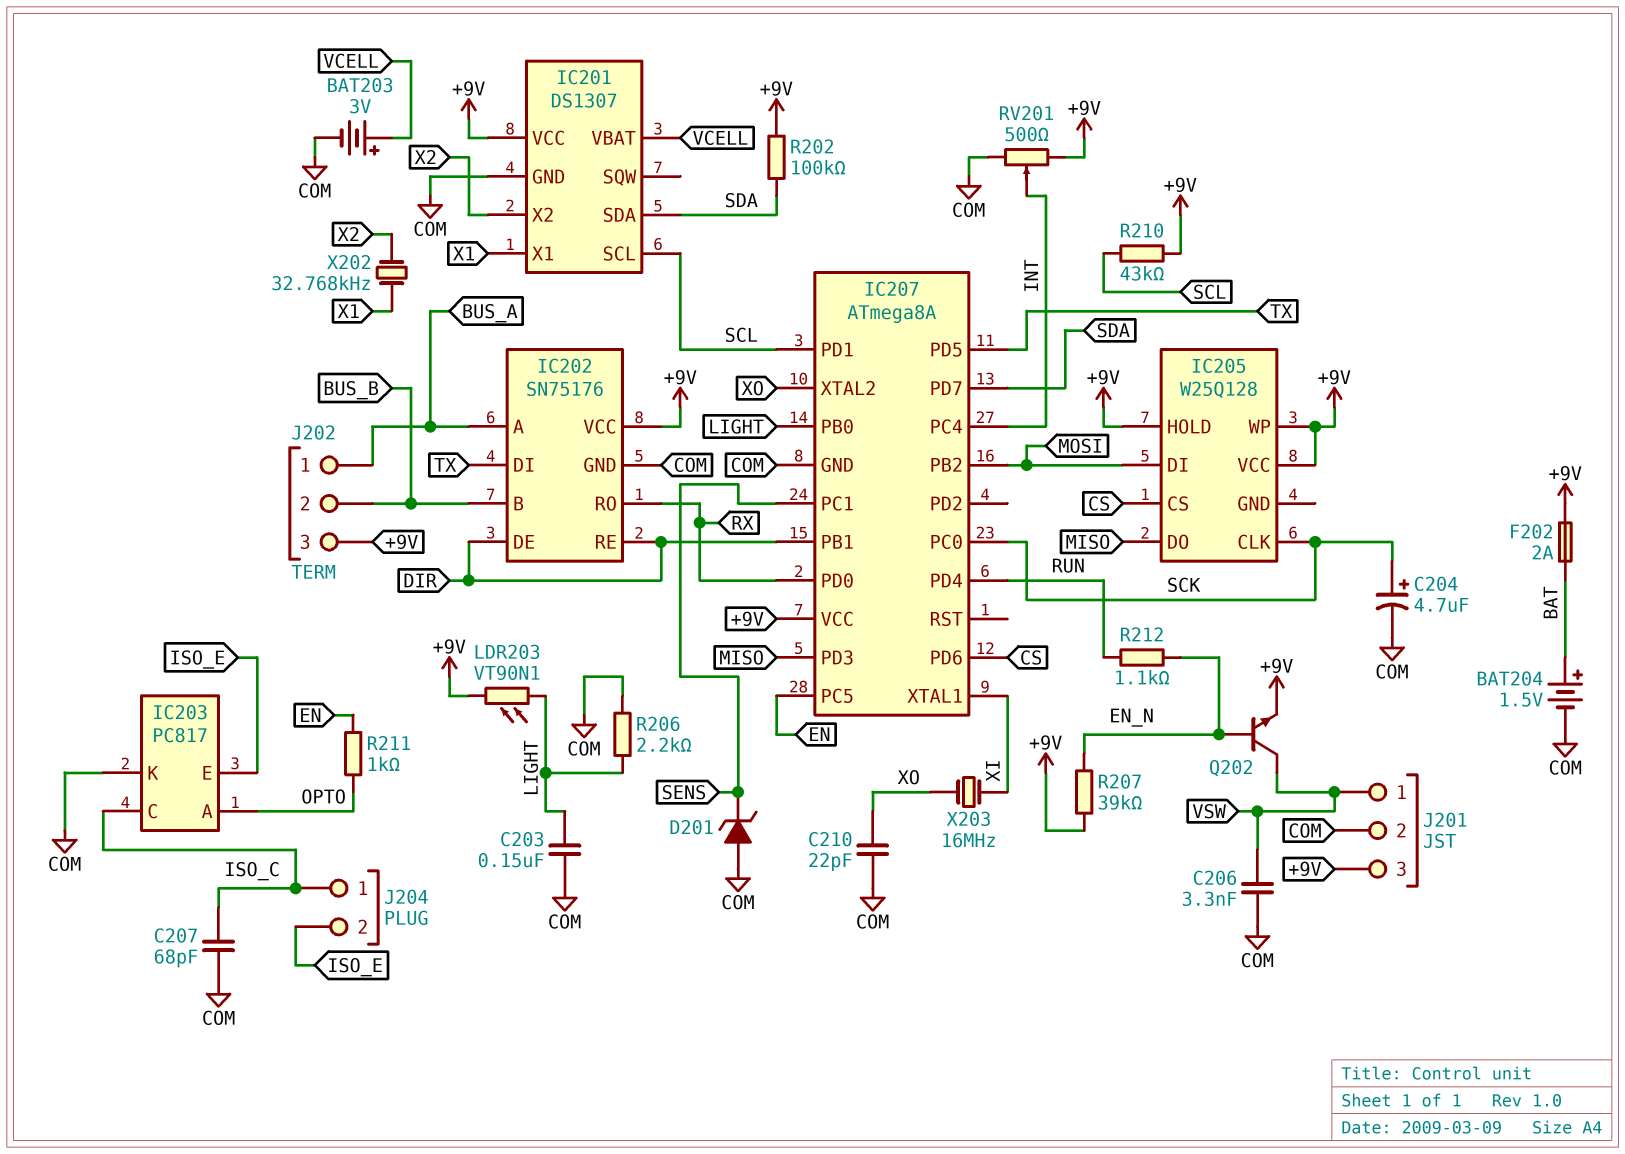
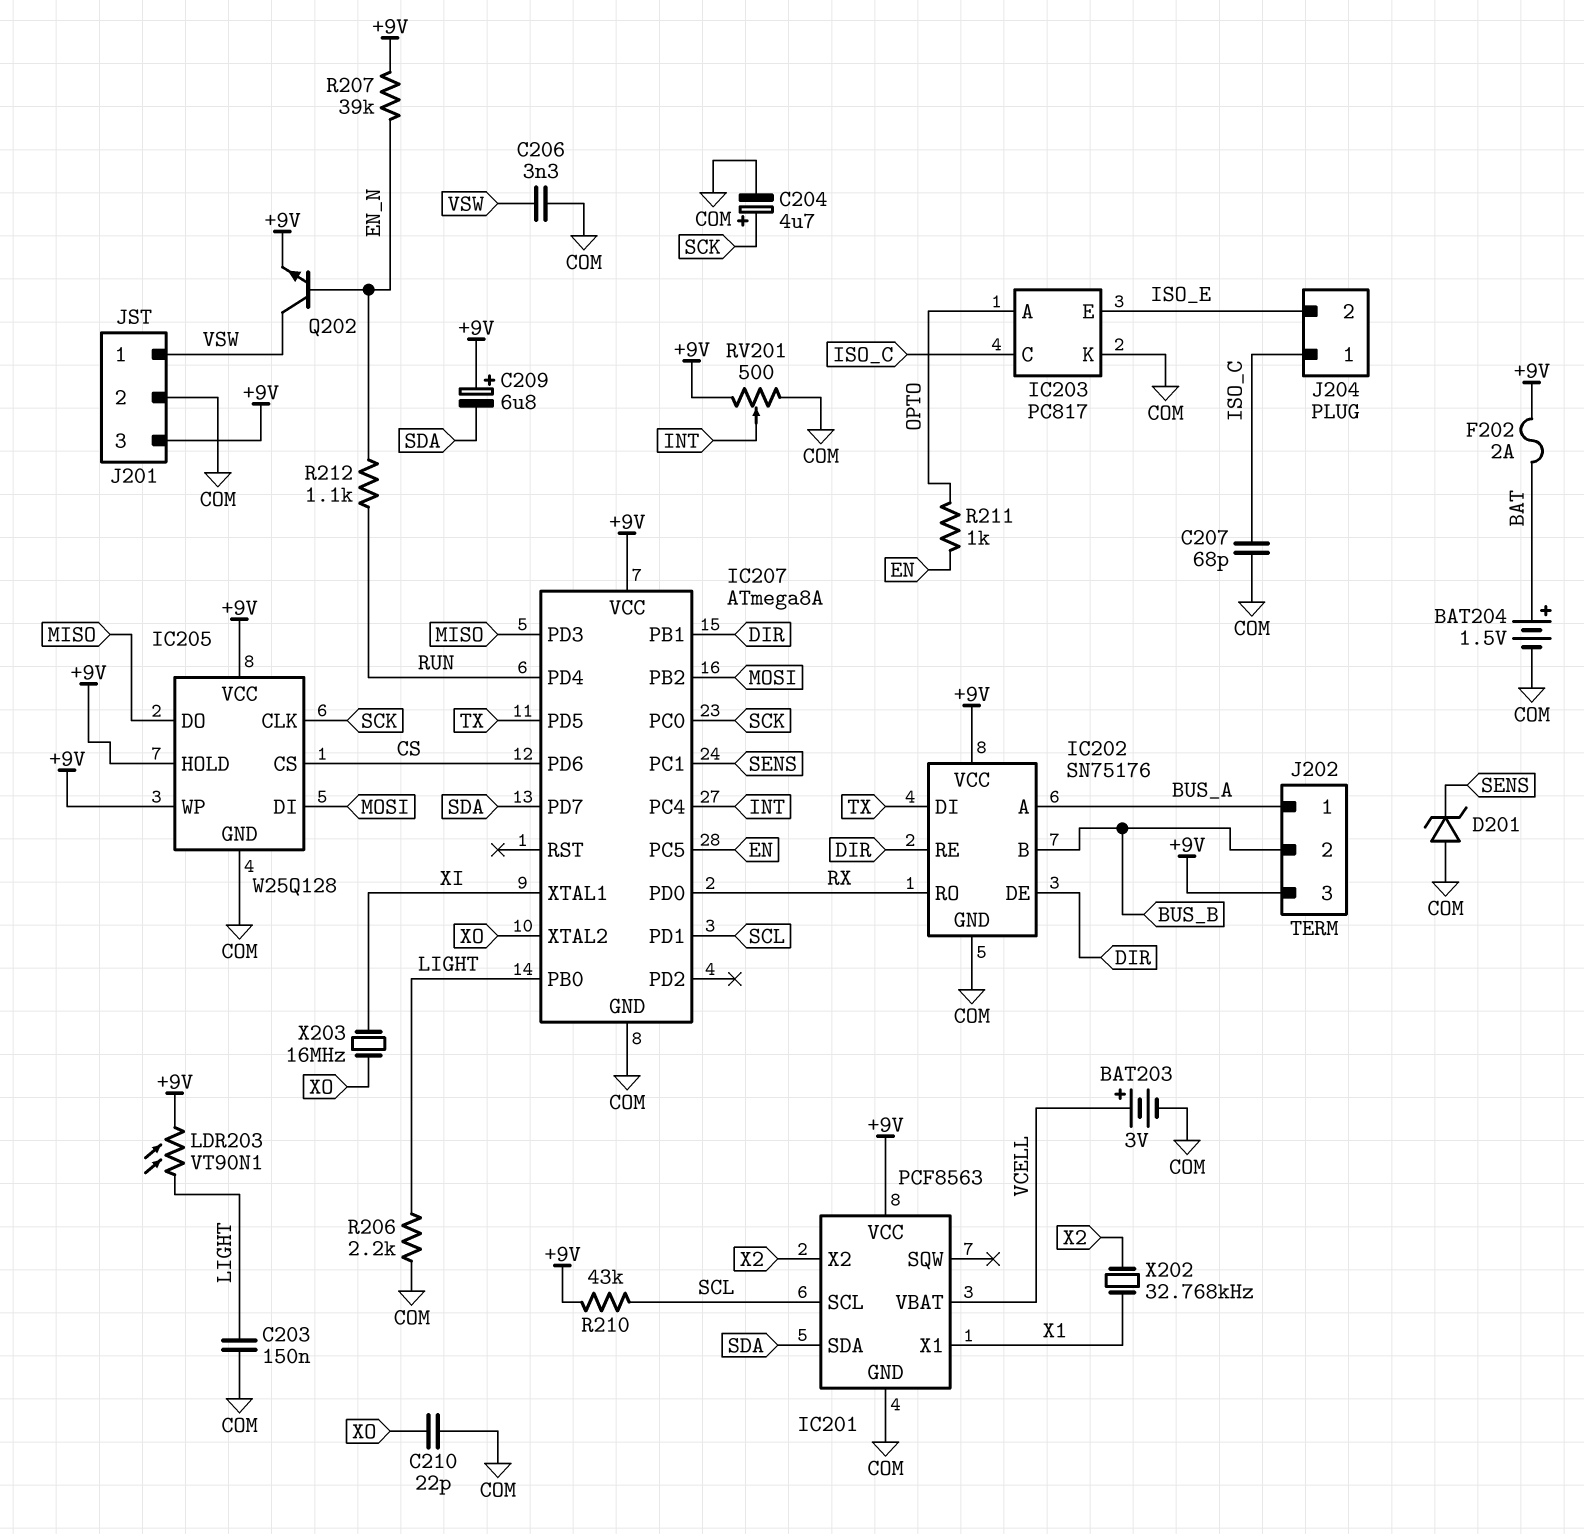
C209: none -> 6.8uF (plus +9V, minus SDA)
IC201: DS1307 -> PCF8563
IC205 pin GND: none -> COM
R202: 100k (+9V, SDA) -> none

